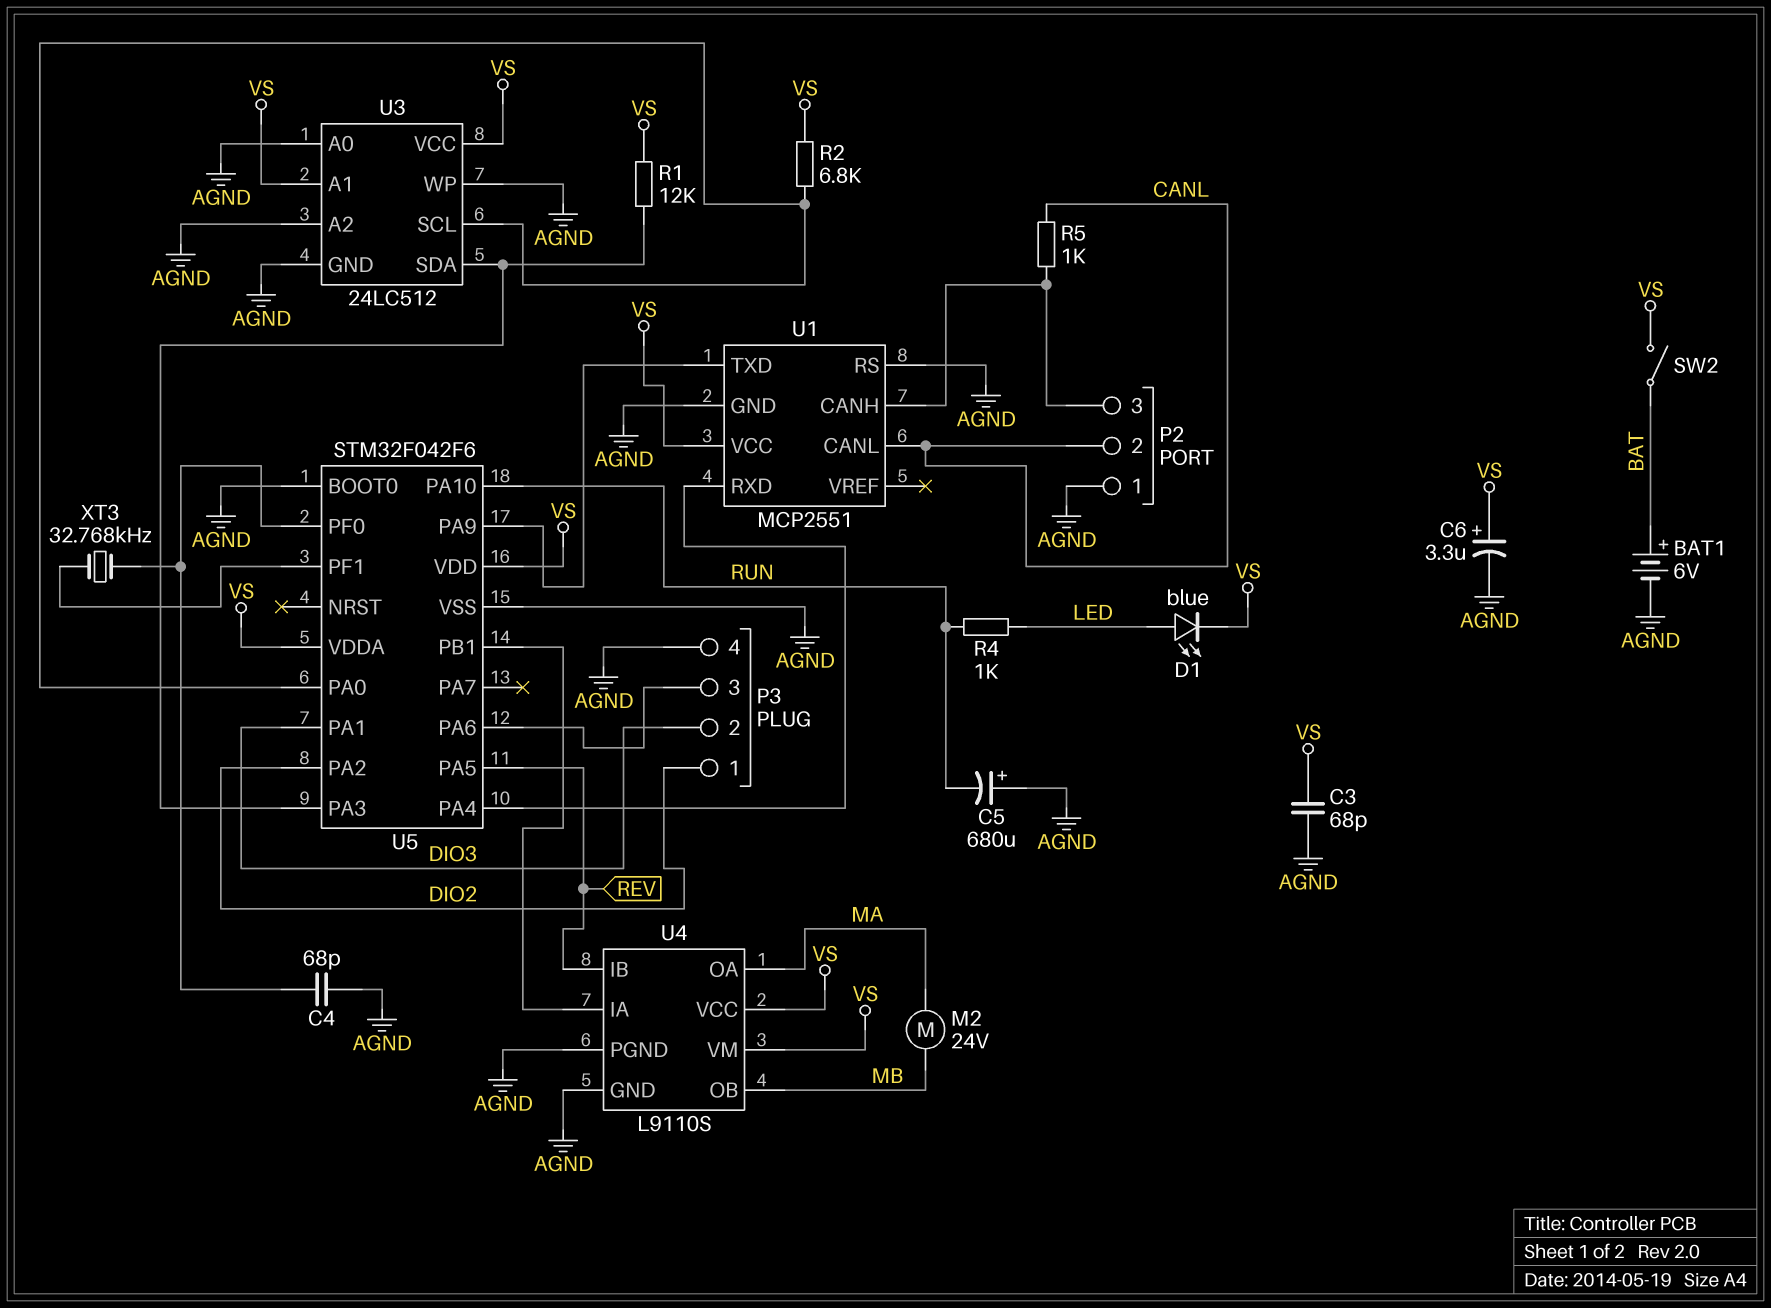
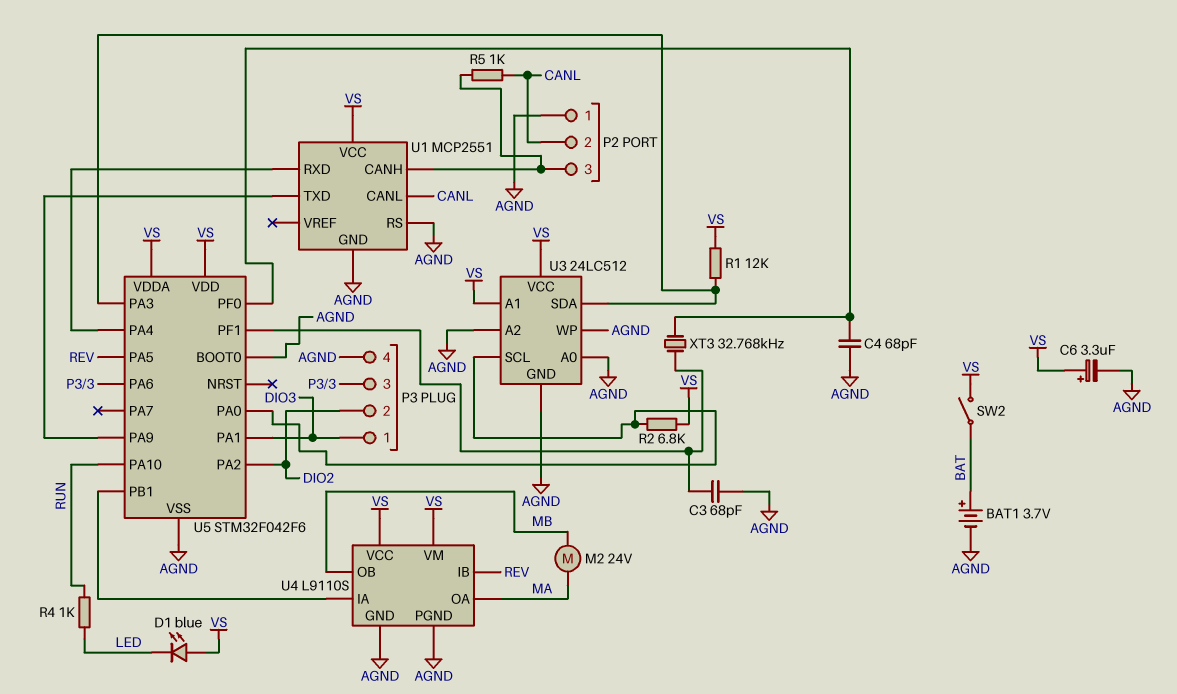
BAT1: 6V (plus BAT, minus AGND) -> 3.7V (plus BAT, minus AGND)
C3: 68pF (AGND, VS) -> 68pF (AGND, U5/PF1)
C5: 680uF (plus AGND, minus RUN) -> none
D1: LED blue (A LED, K VS) -> LED blue (A VS, K LED)
P3 pin 1: DIO2 -> DIO3
P3 pin 2: DIO3 -> DIO2

